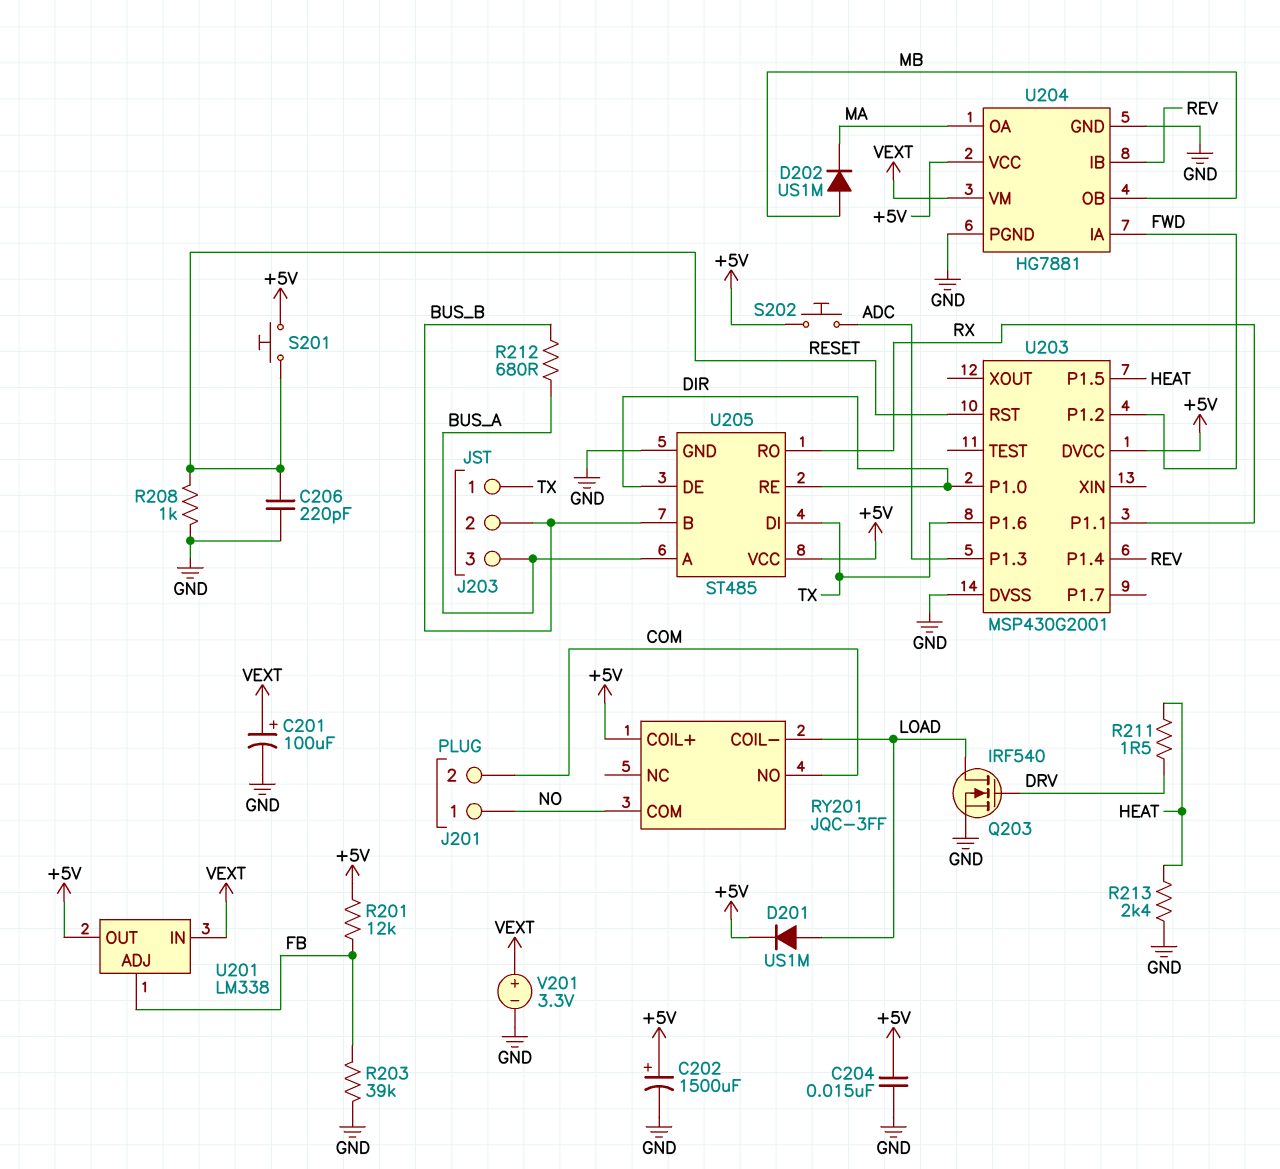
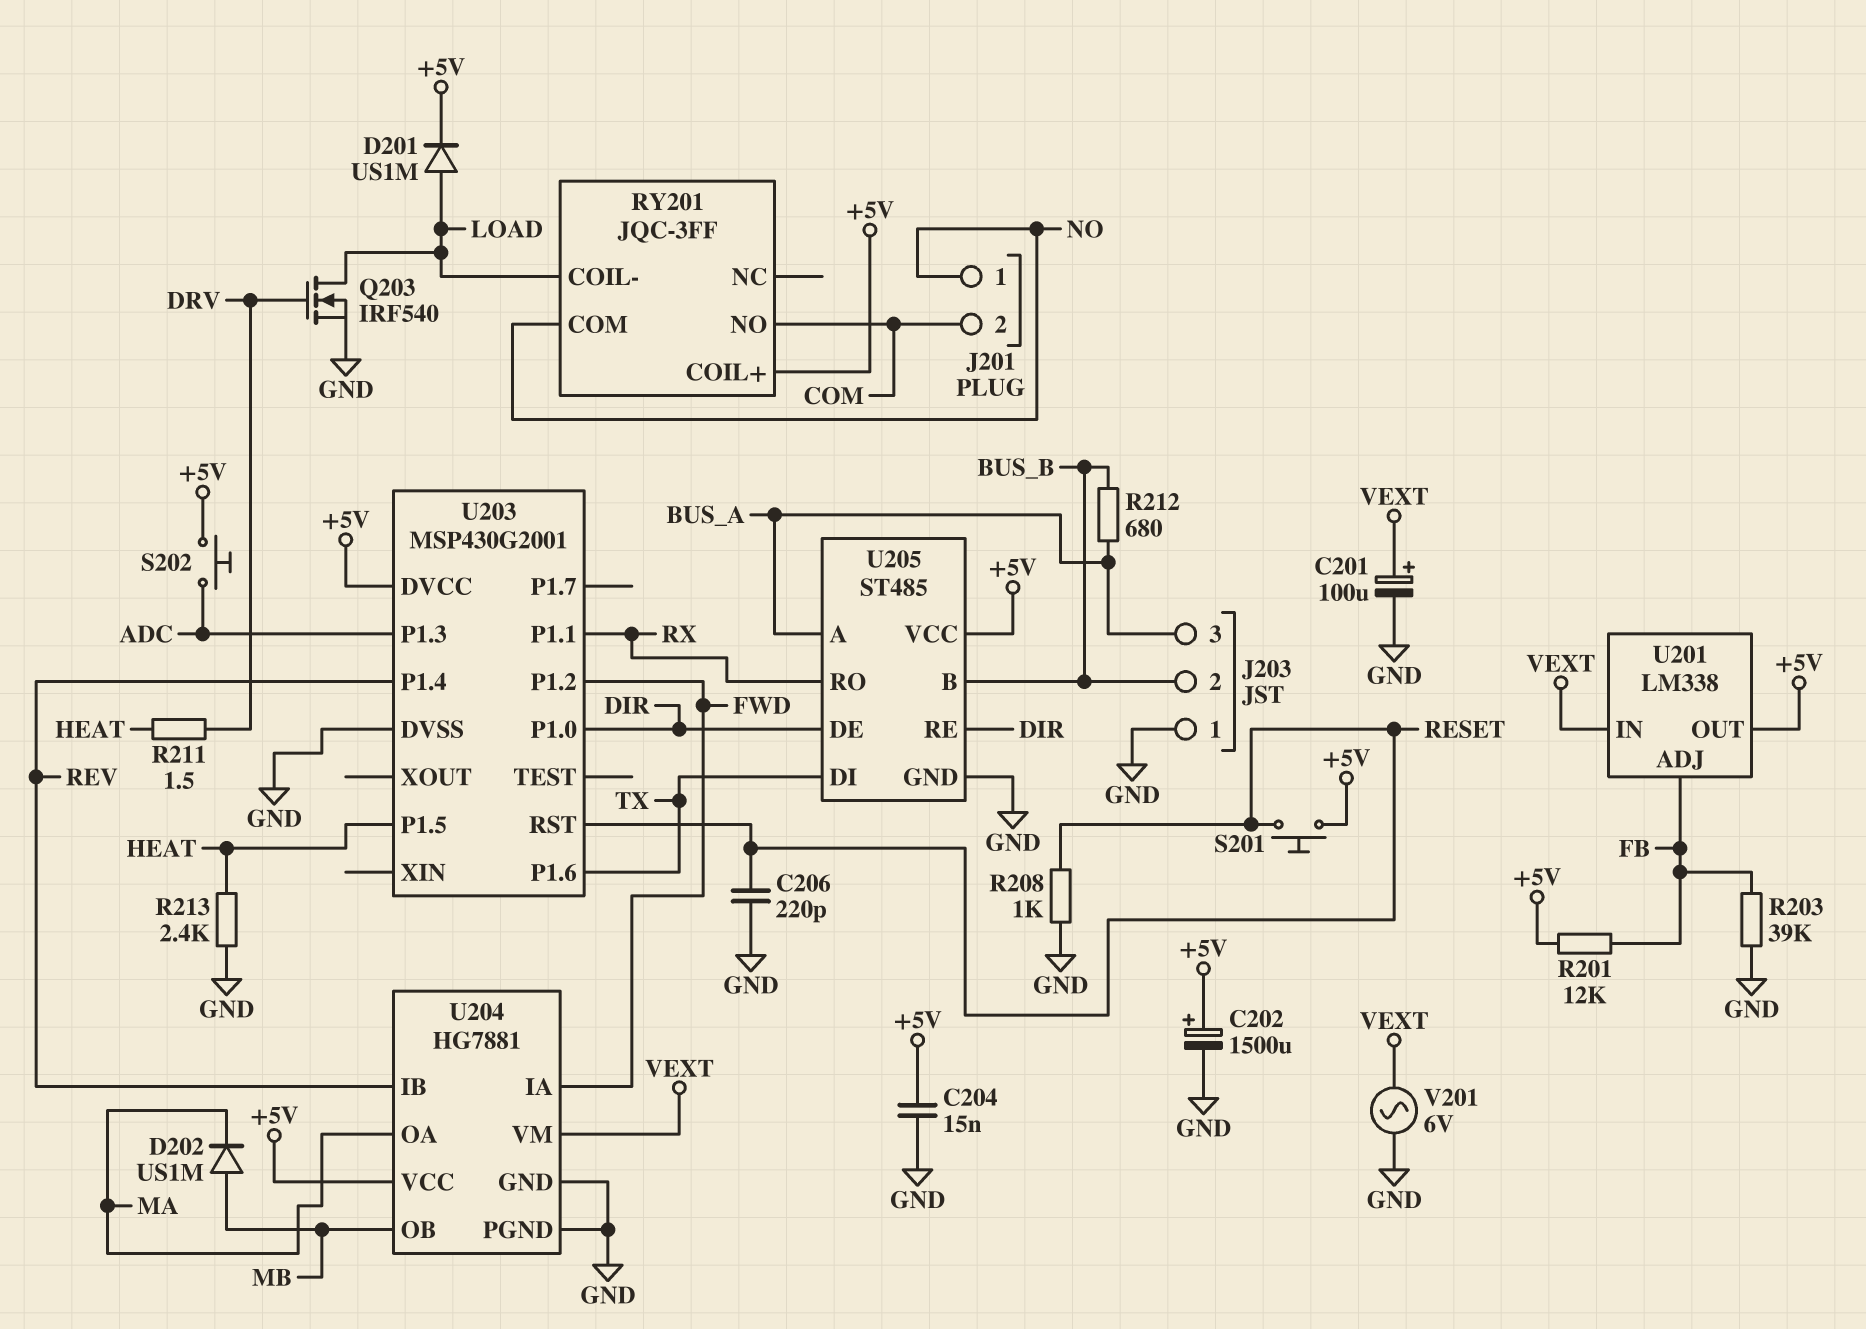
J203 pin 1: TX -> GND
V201: 3.3V (plus VEXT, minus GND) -> AC 6V (GND, VEXT)

